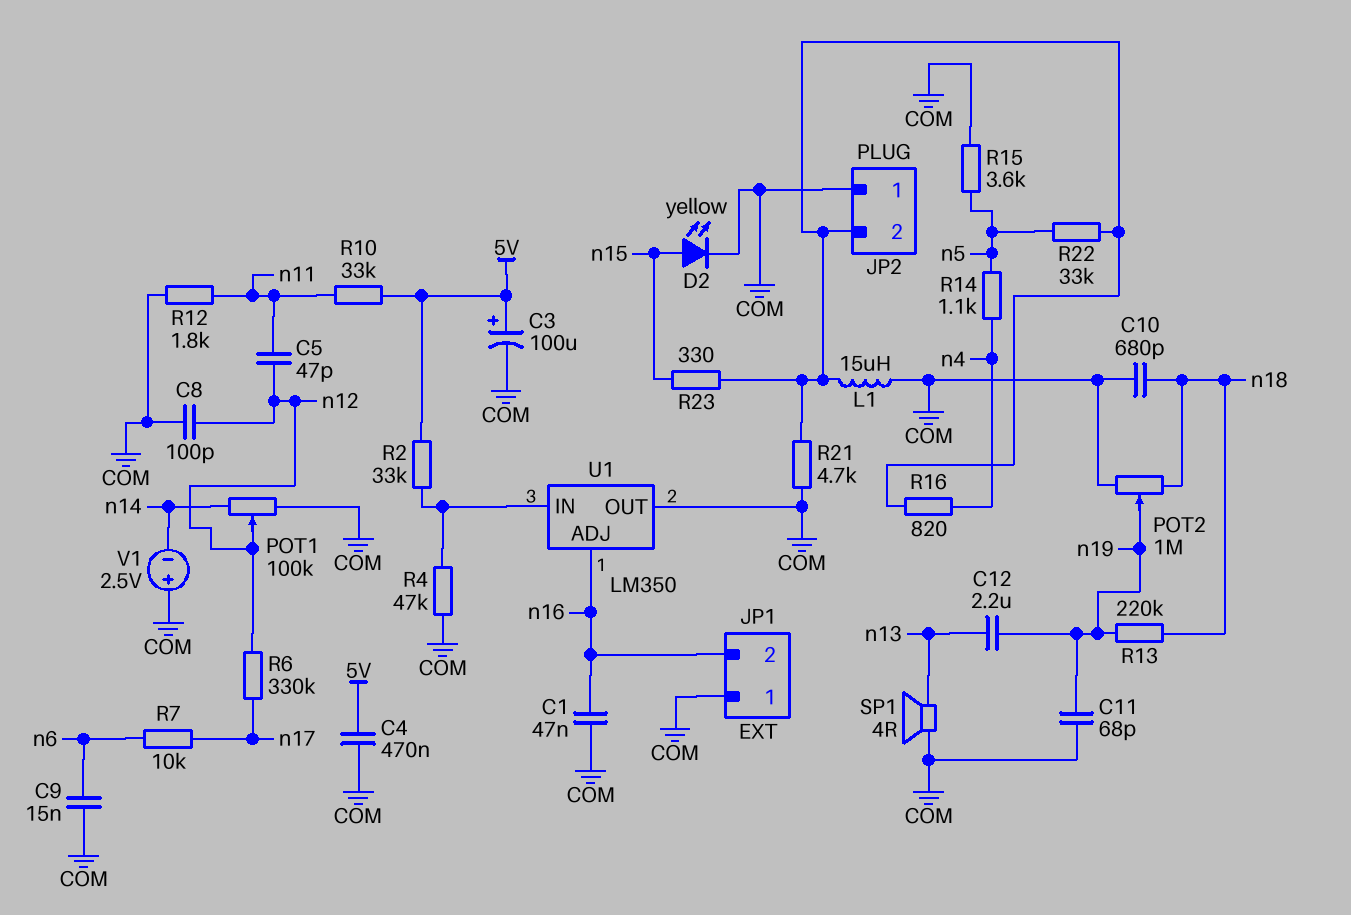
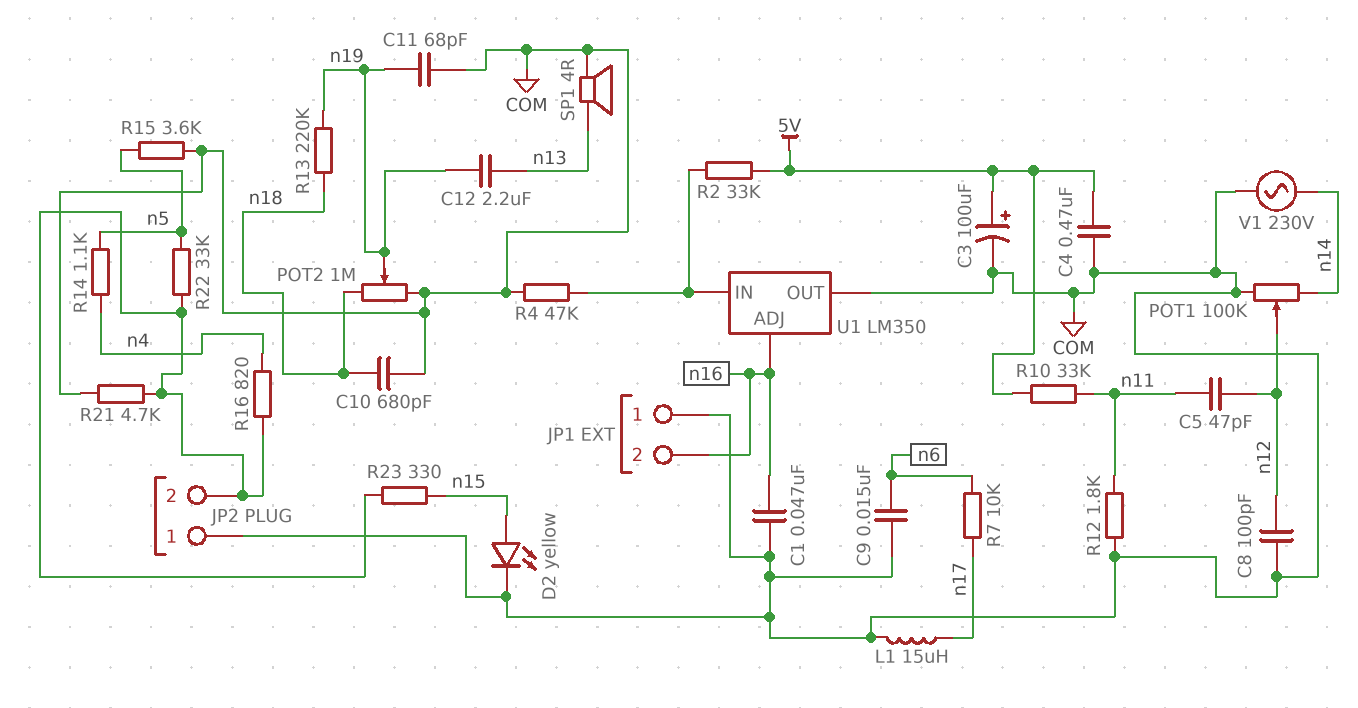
L1: 15uH (COM, JP2/2) -> 15uH (COM, n17)
R6: 330k (n12, n17) -> none
V1: 2.5V (plus COM, minus n14) -> AC 230V (COM, n14)

